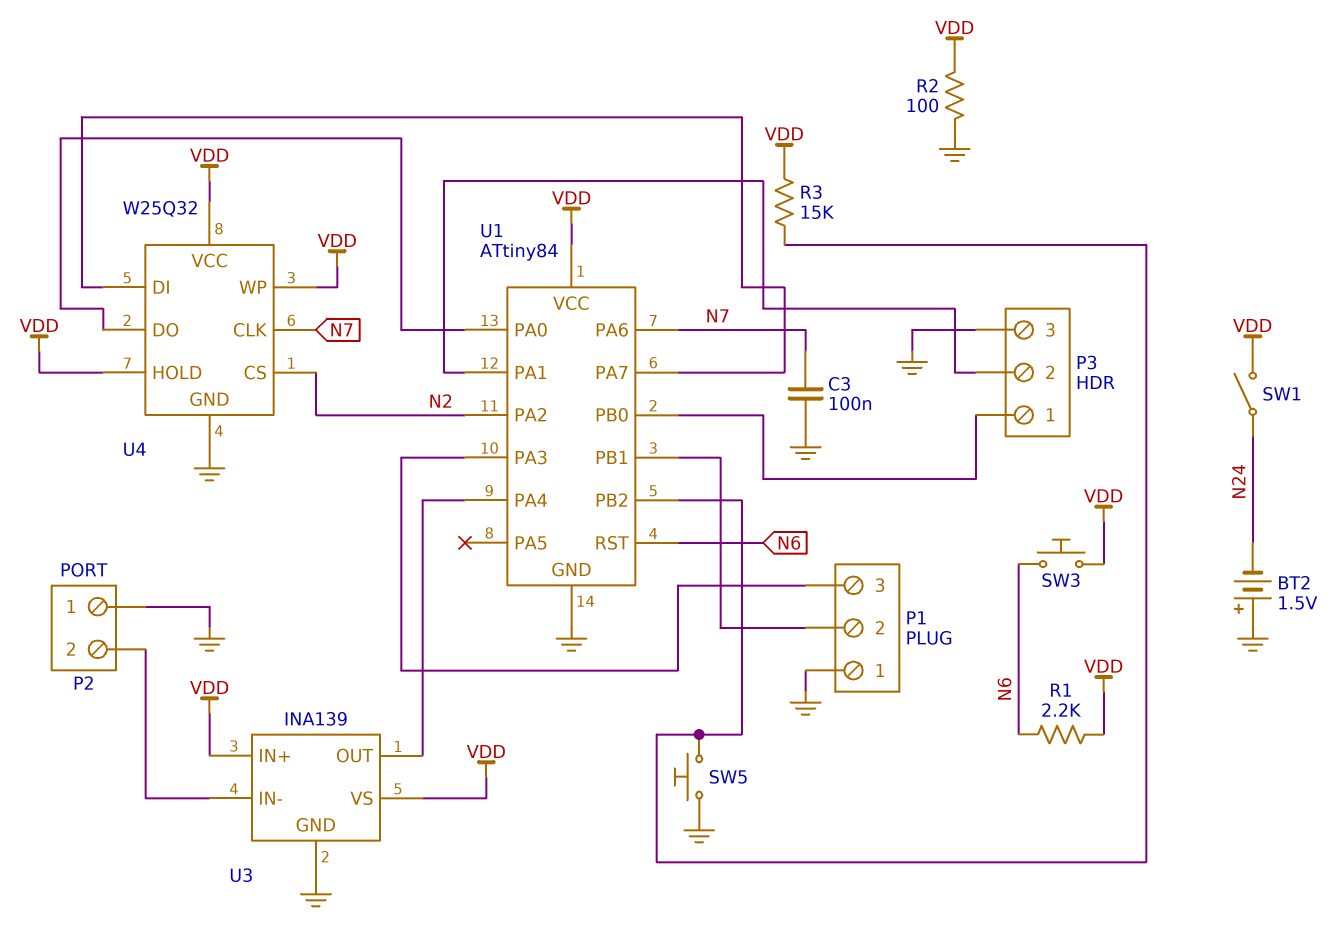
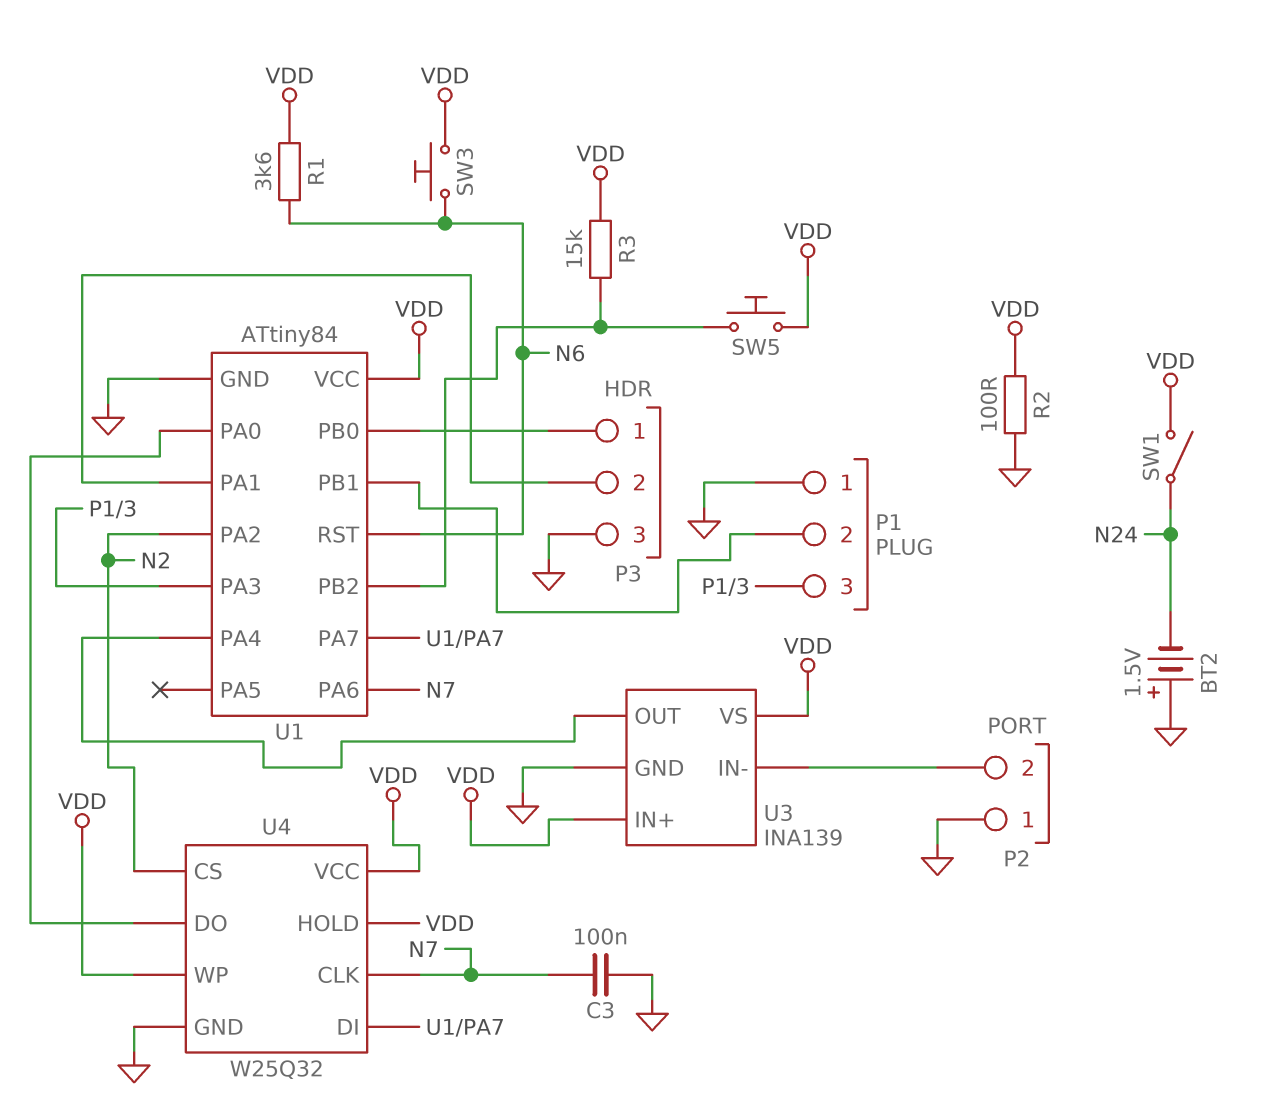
R1: 2.2k (N6, VDD) -> 3.6k (N6, VDD)
SW5: button (GND, U1/PB2) -> button (U1/PB2, VDD)

